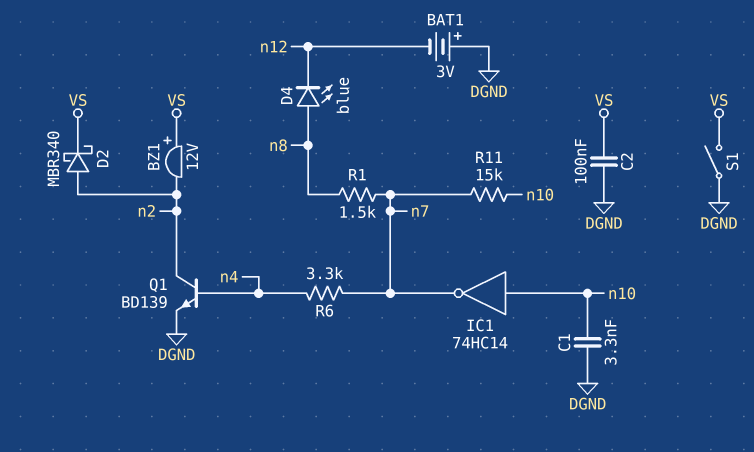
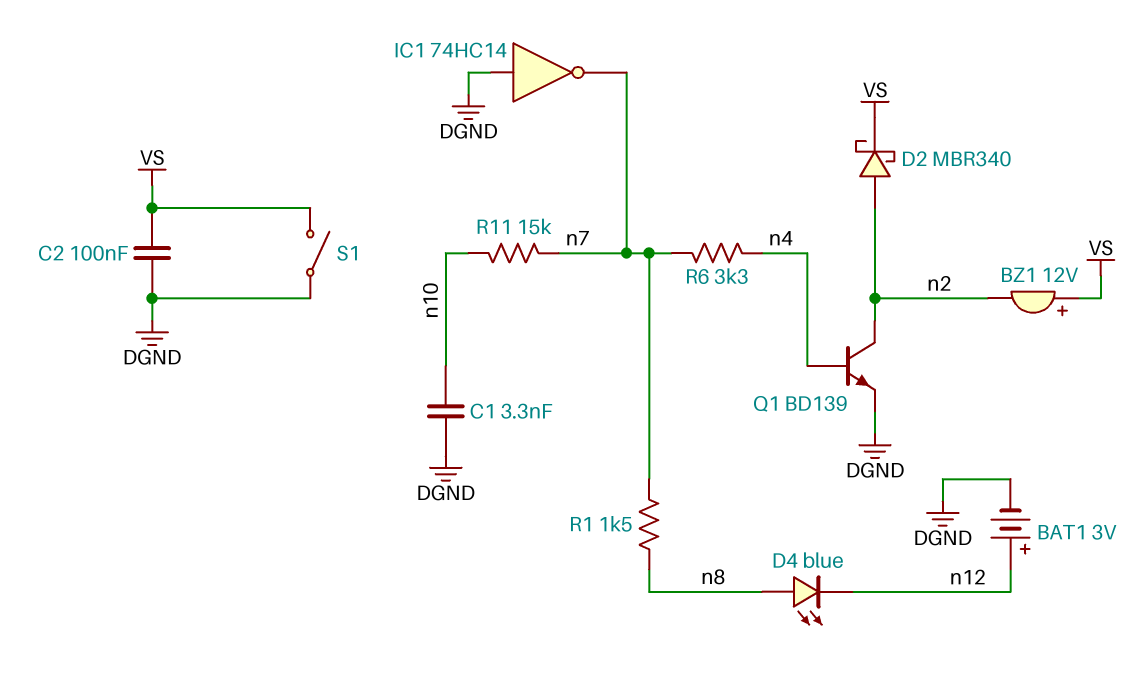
BAT1: 3V (plus DGND, minus n12) -> 3V (plus n12, minus DGND)
IC1: NOT 74HC14 (in n10, out n7) -> NOT 74HC14 (in DGND, out n7)

